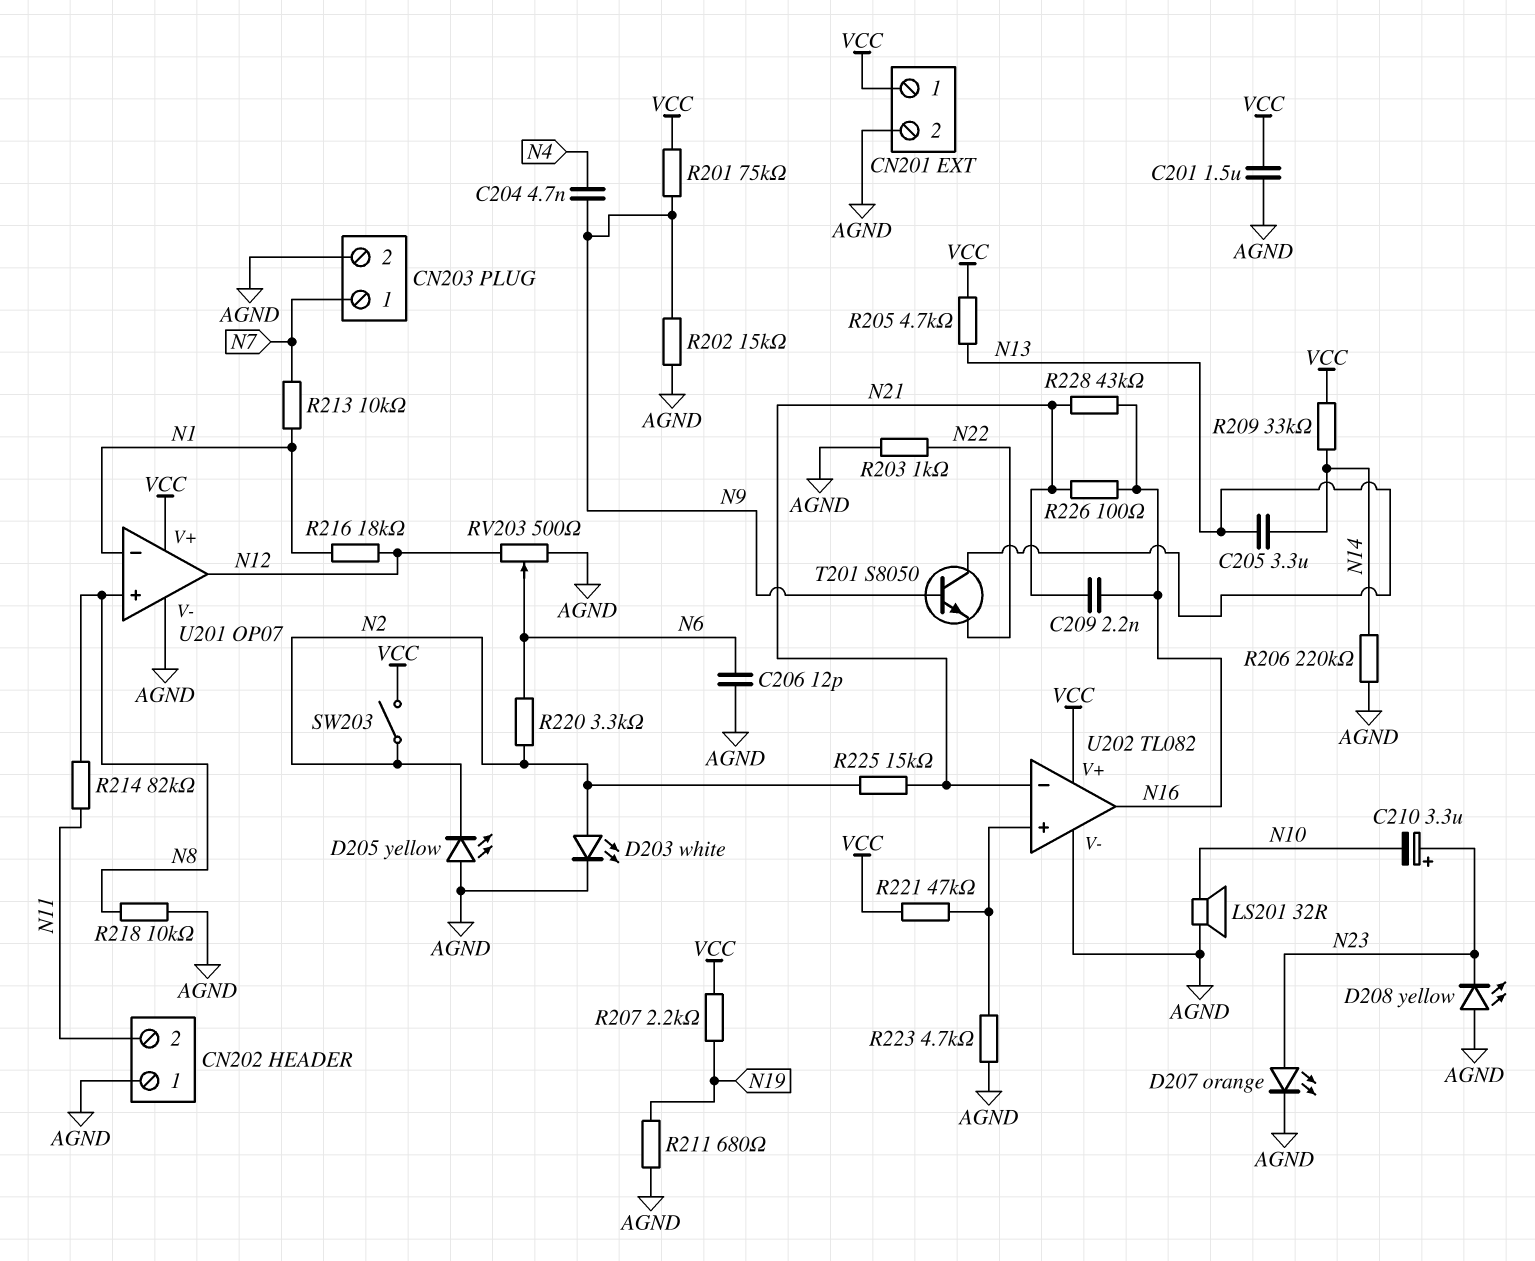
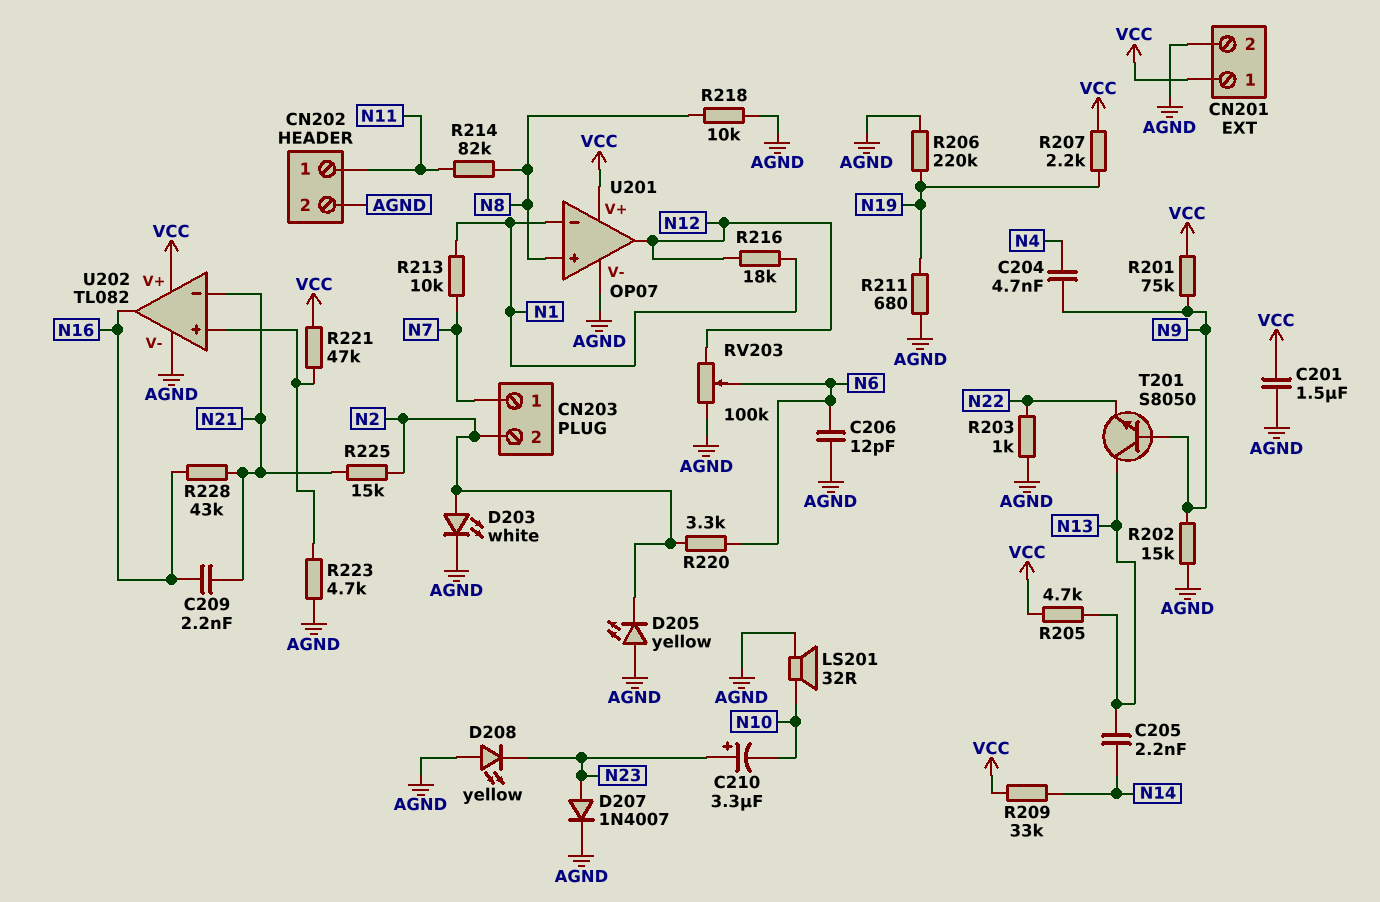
C205: 3.3uF (N13, N14) -> 2.2nF (N13, N14)
CN202 pin 1: AGND -> N11
CN202 pin 2: N11 -> AGND
CN203 pin 2: AGND -> N2
D207: LED orange (A N23, K AGND) -> diode 1N4007 (A N23, K AGND)
R206: 220k (AGND, N14) -> 220k (AGND, N19)
R226: 100 (N16, N21) -> none
RV203: 500 (AGND, N12, wiper N6) -> 100k (AGND, N12, wiper N6)
SW203: switch (N2, VCC) -> none

